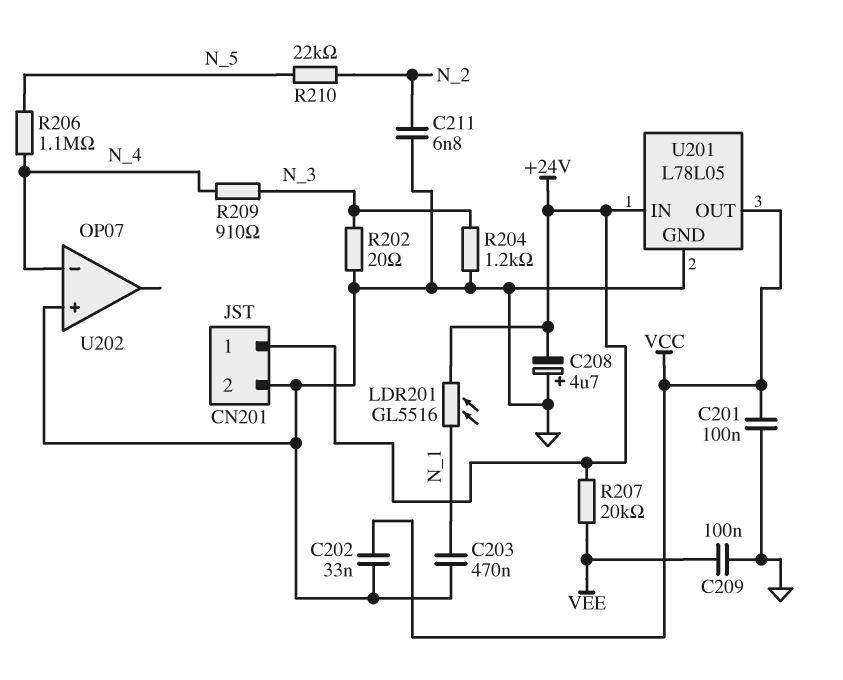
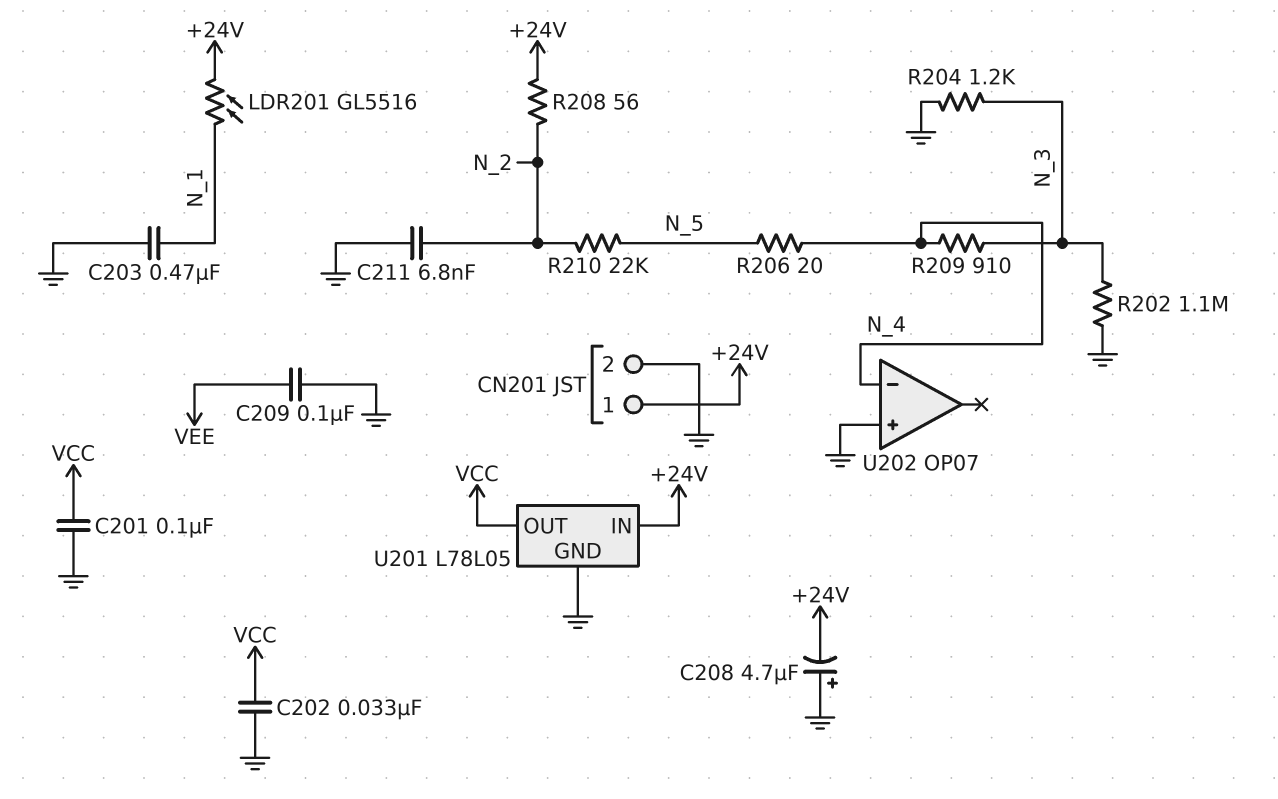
R202: 20 (GND, N_3) -> 1.1M (GND, N_3)
R206: 1.1M (N_4, N_5) -> 20 (N_4, N_5)
R207: 20k (+24V, VEE) -> none
R208: none -> 56 (+24V, N_2)

